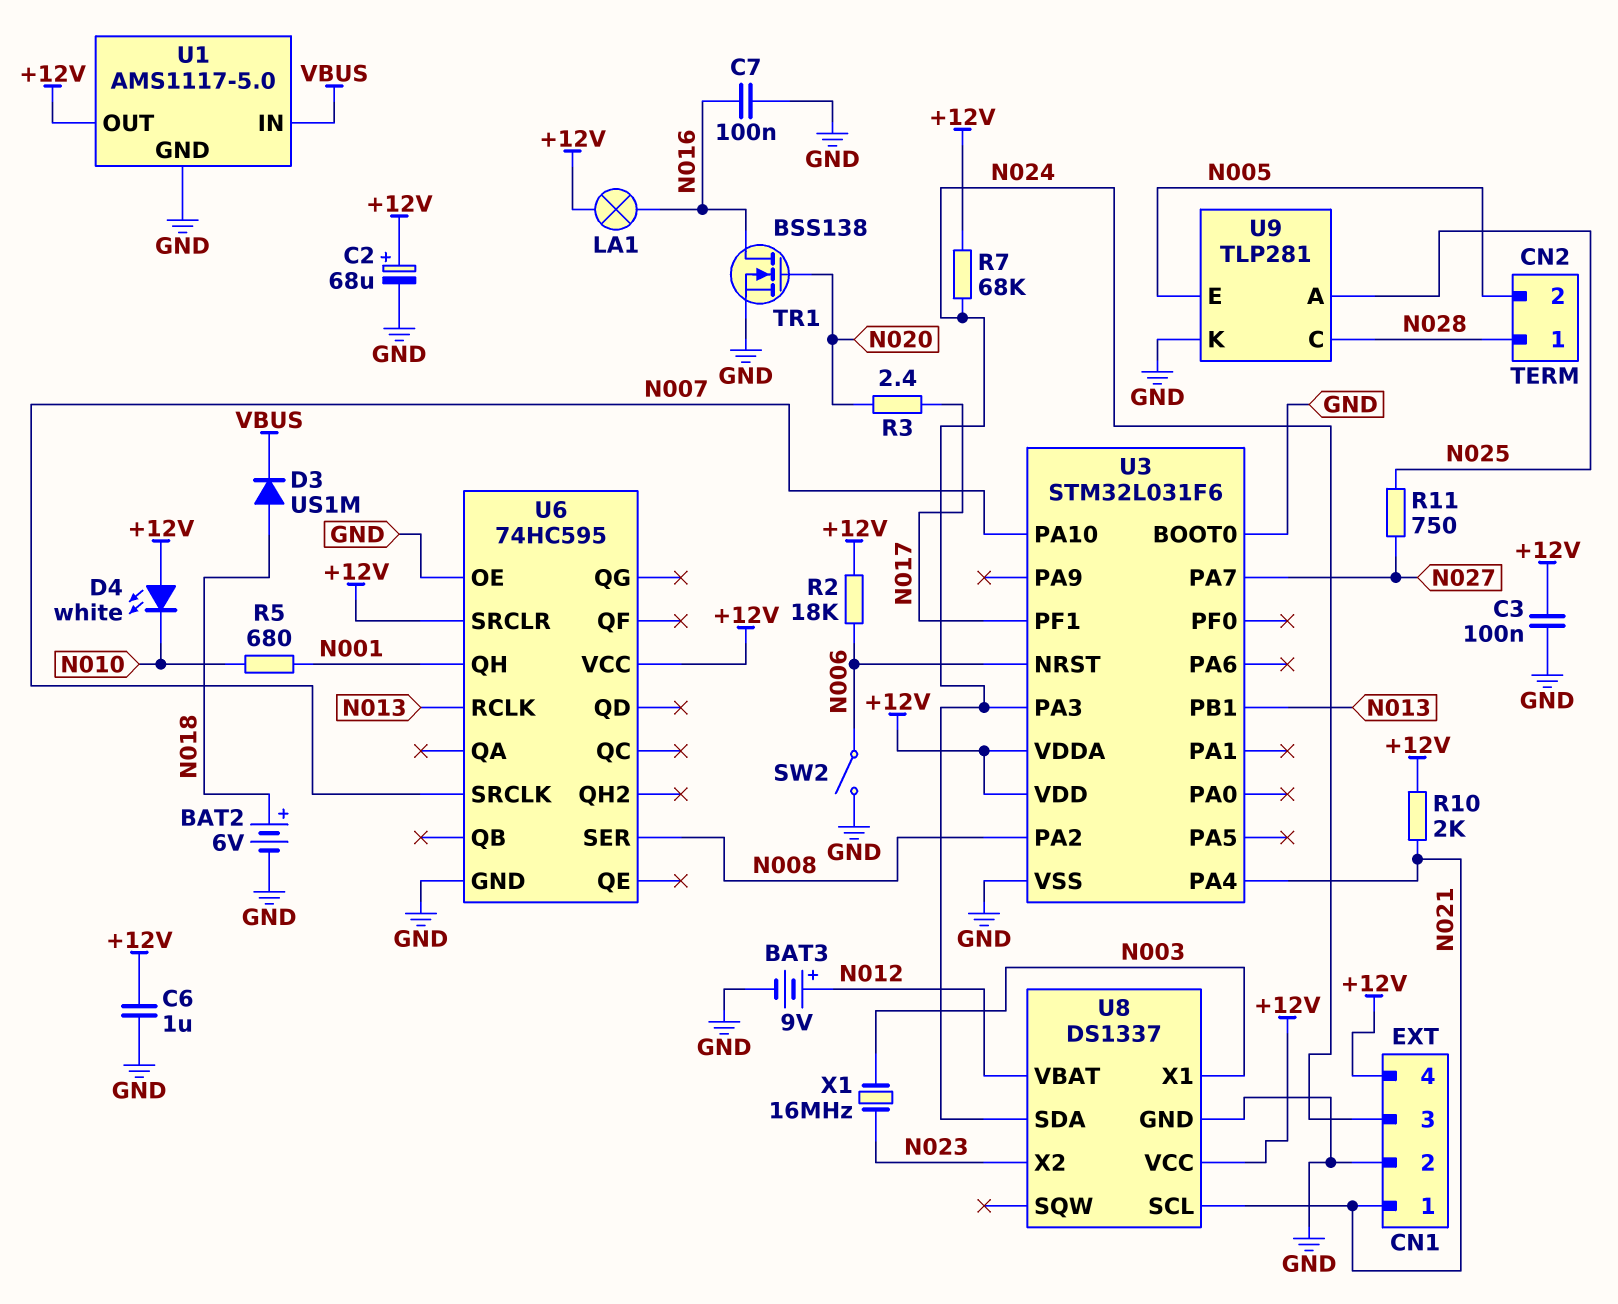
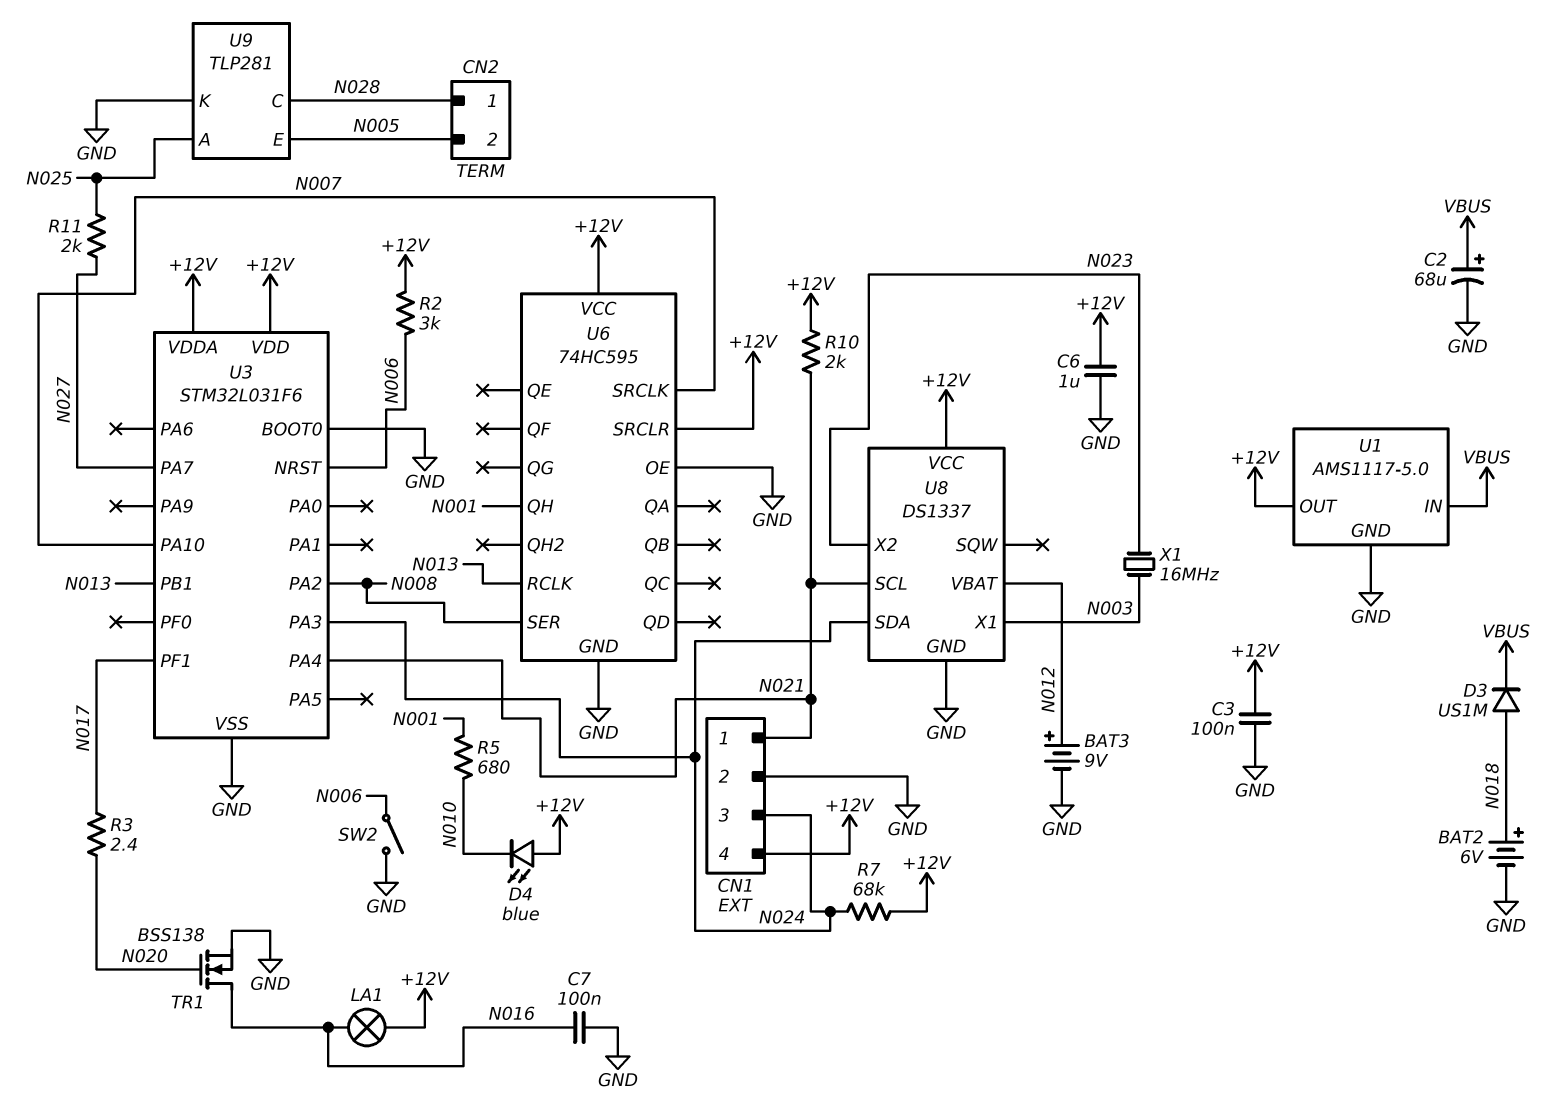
C2: 68uF (plus +12V, minus GND) -> 68uF (plus VBUS, minus GND)
D4: LED white (A +12V, K N010) -> LED blue (A +12V, K N010)
R2: 18k (+12V, N006) -> 3k (+12V, N006)
R11: 750 (N025, N027) -> 2k (N025, N027)

